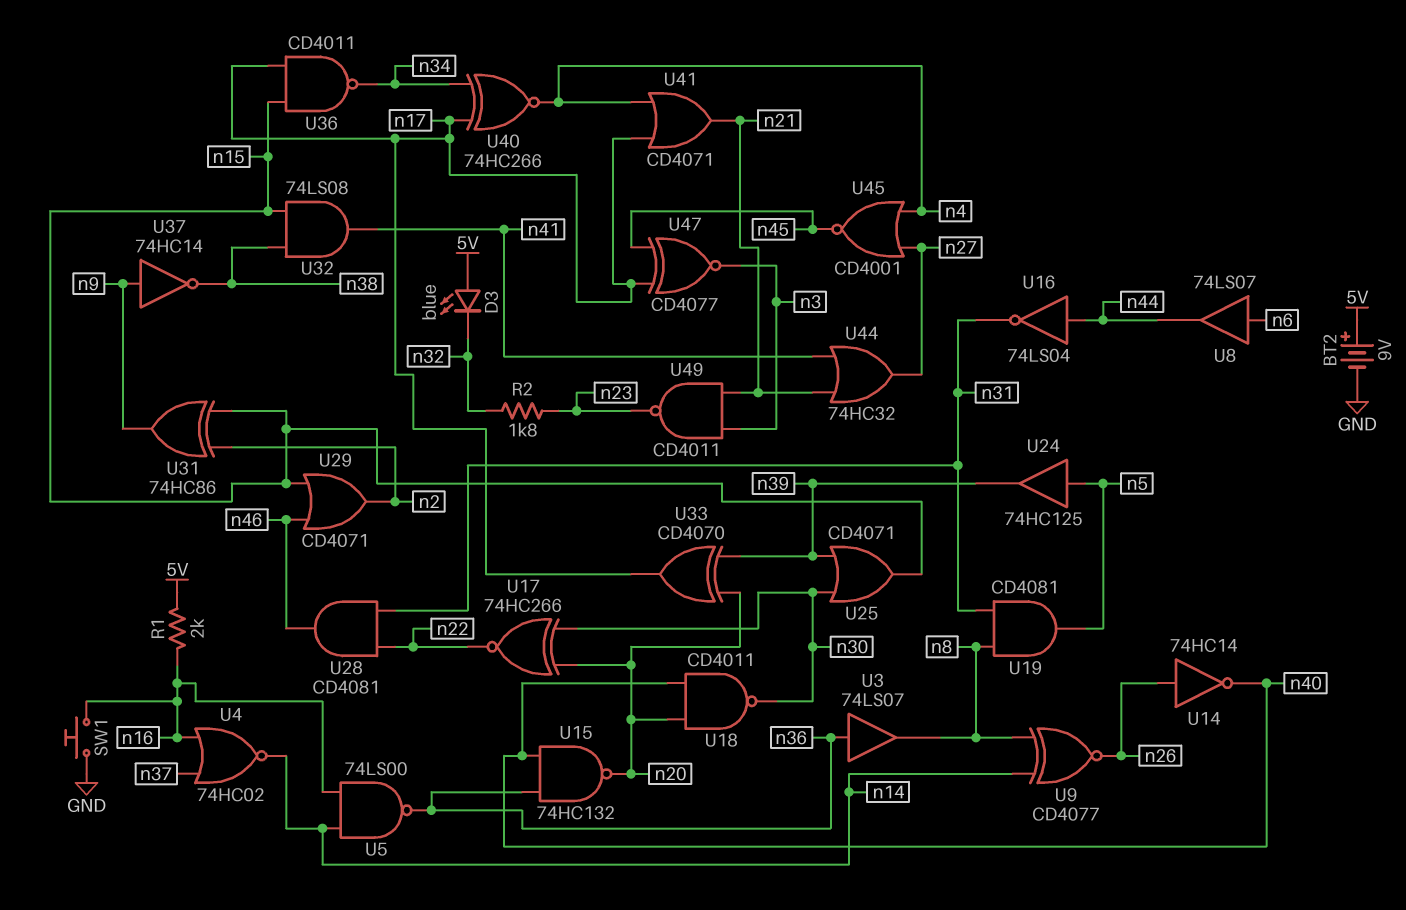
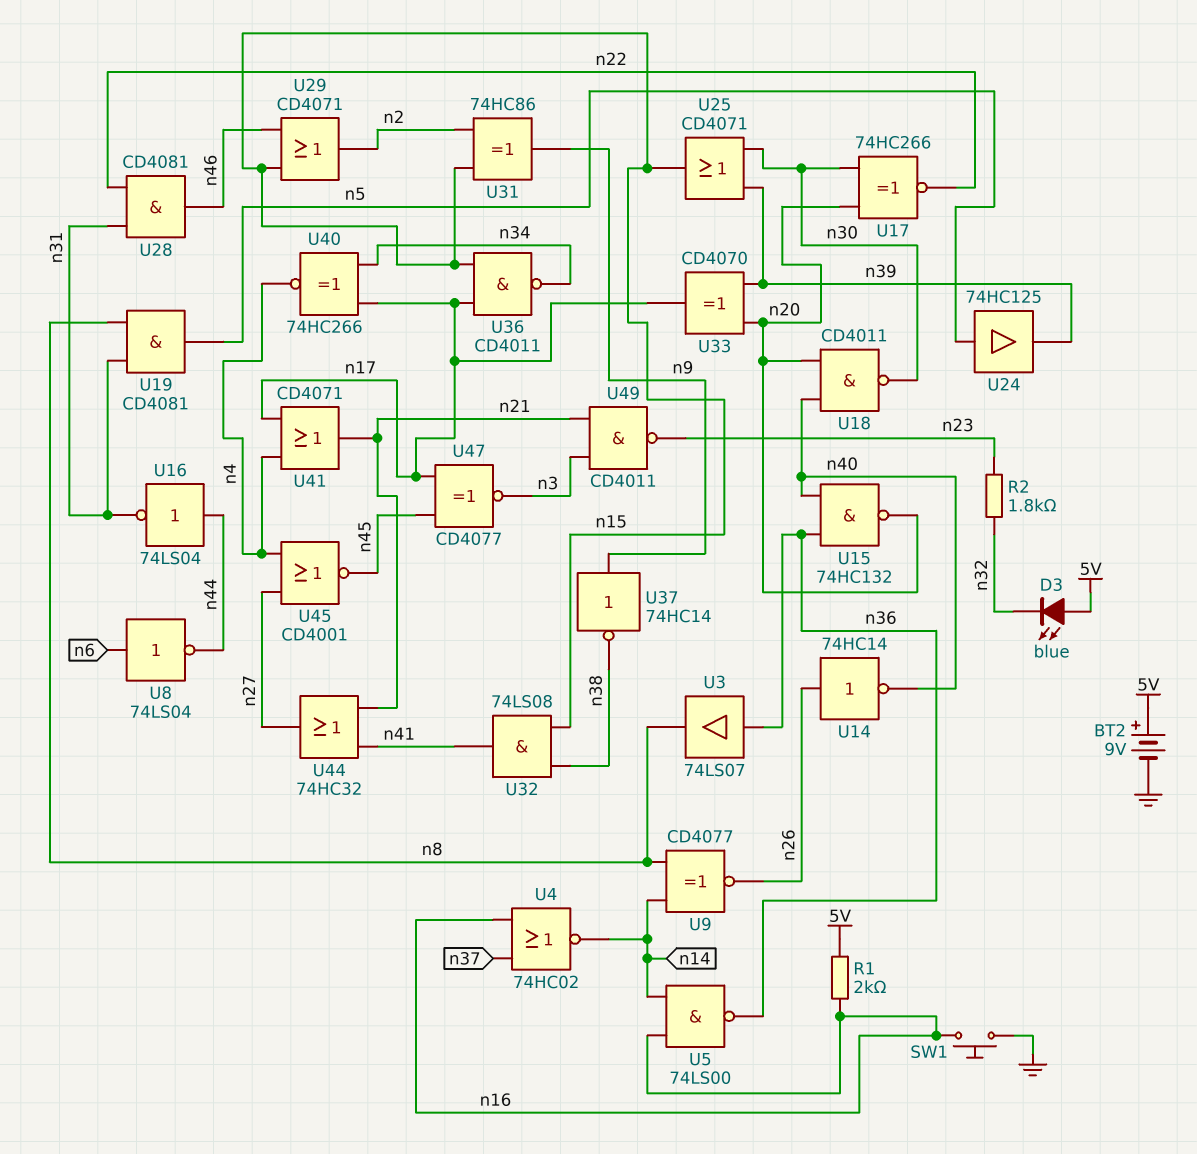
U8: buffer 74LS07 (in n6, out n44) -> NOT 74LS04 (in n6, out n44)

